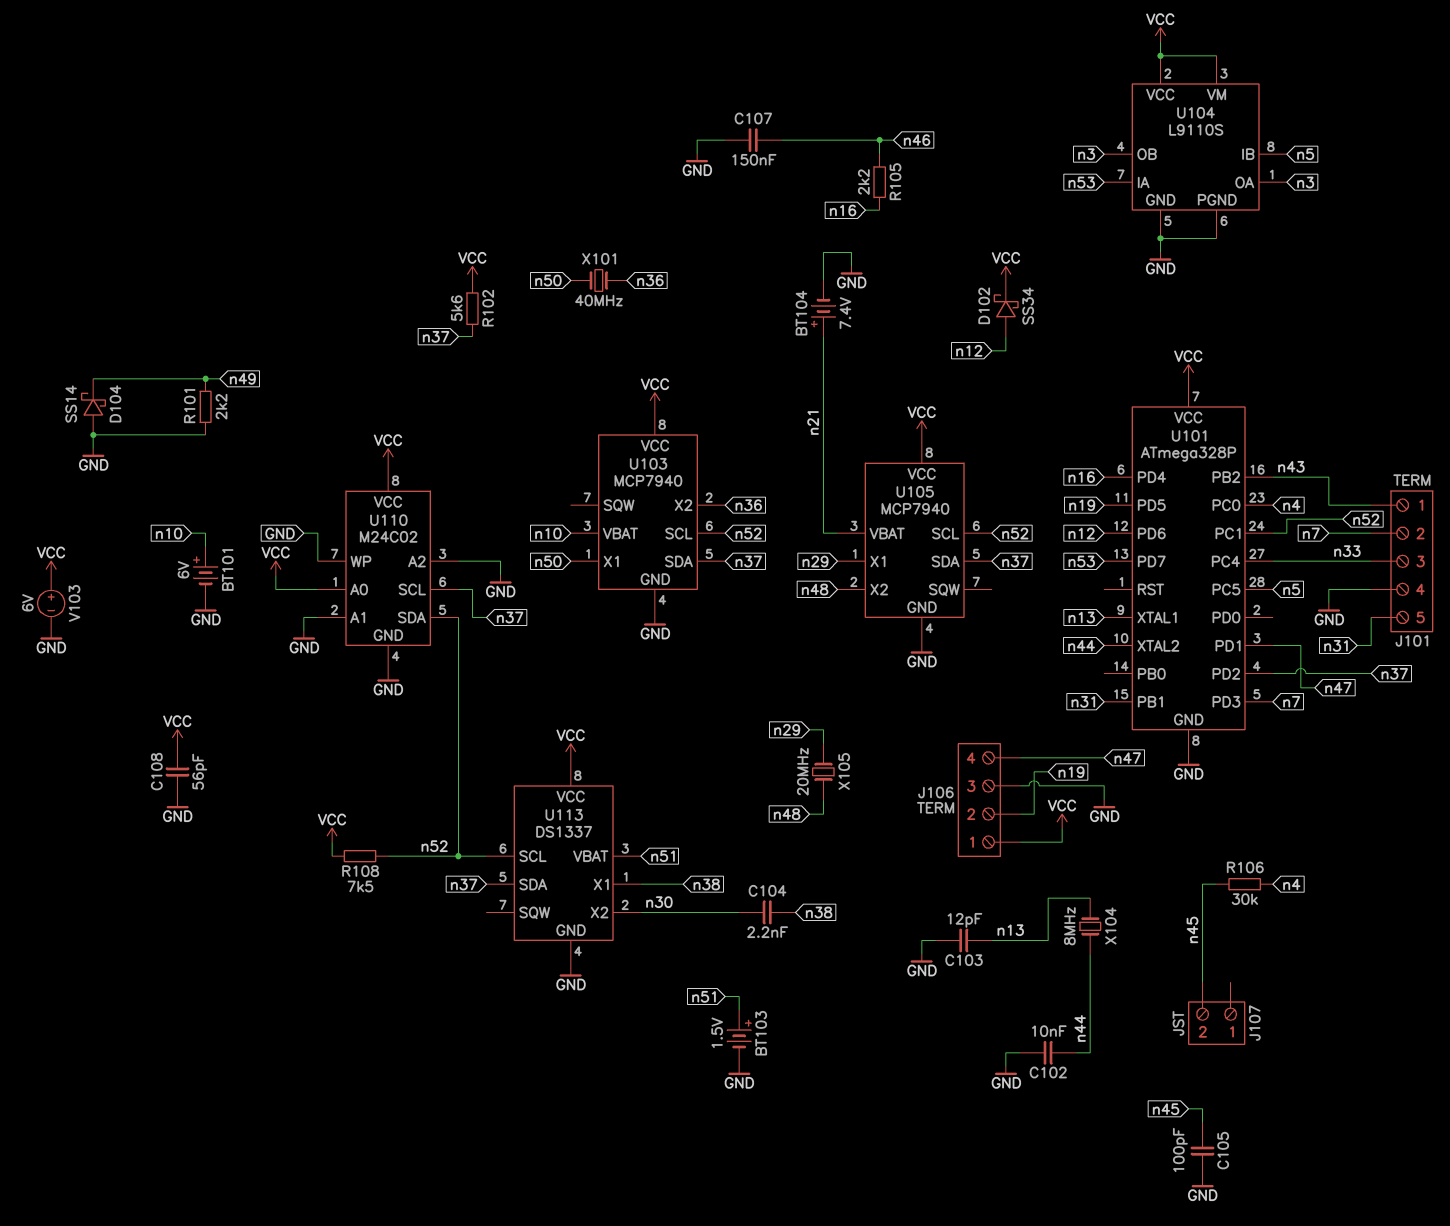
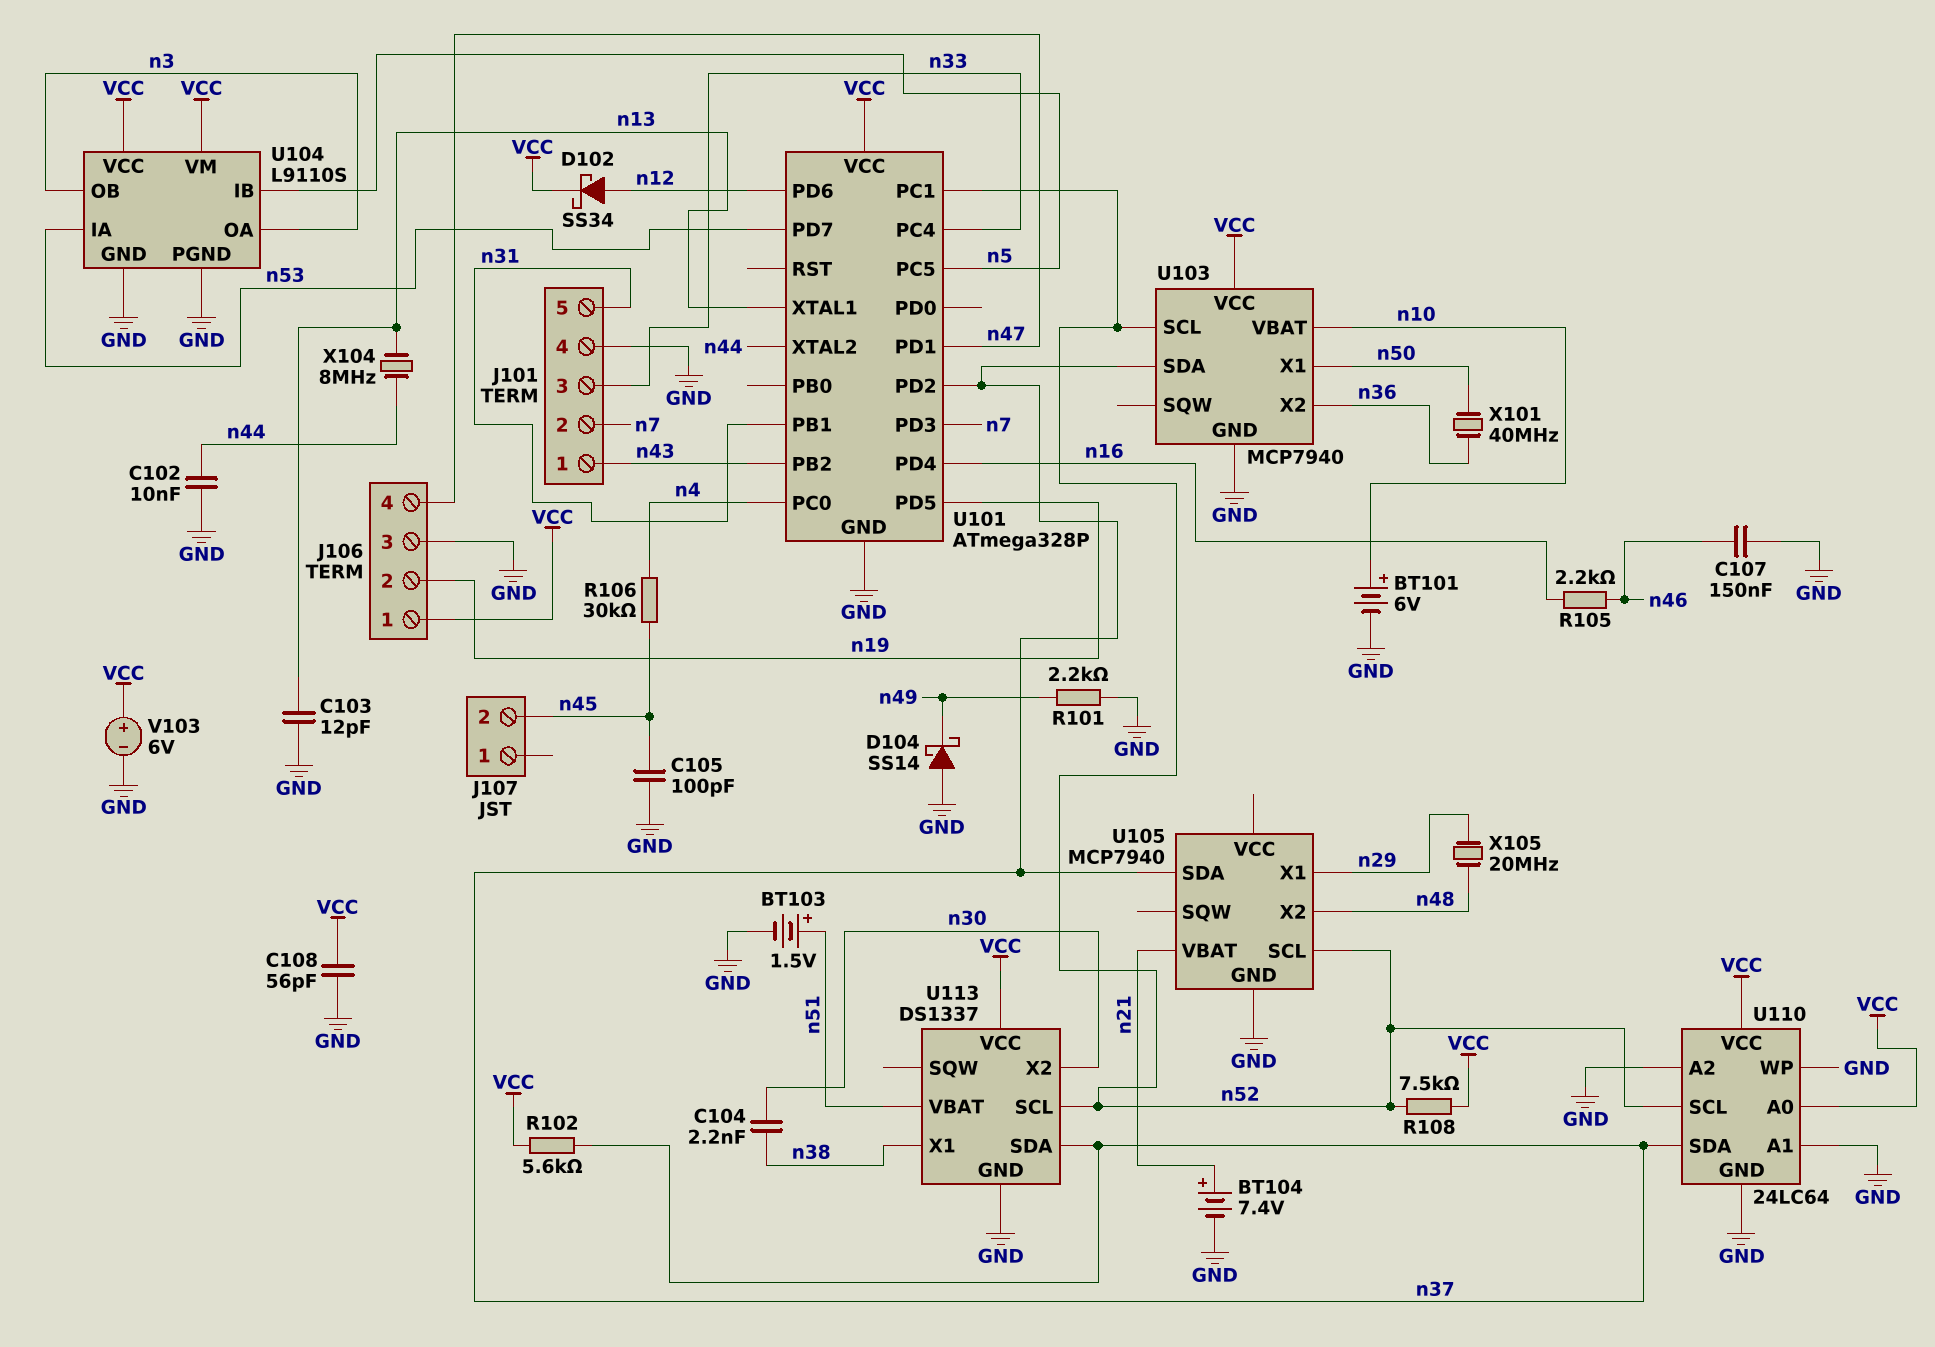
U105 pin VCC: VCC -> none
U110: M24C02 -> 24LC64
U110 pin SCL: n37 -> n52
U110 pin SDA: n52 -> n37

